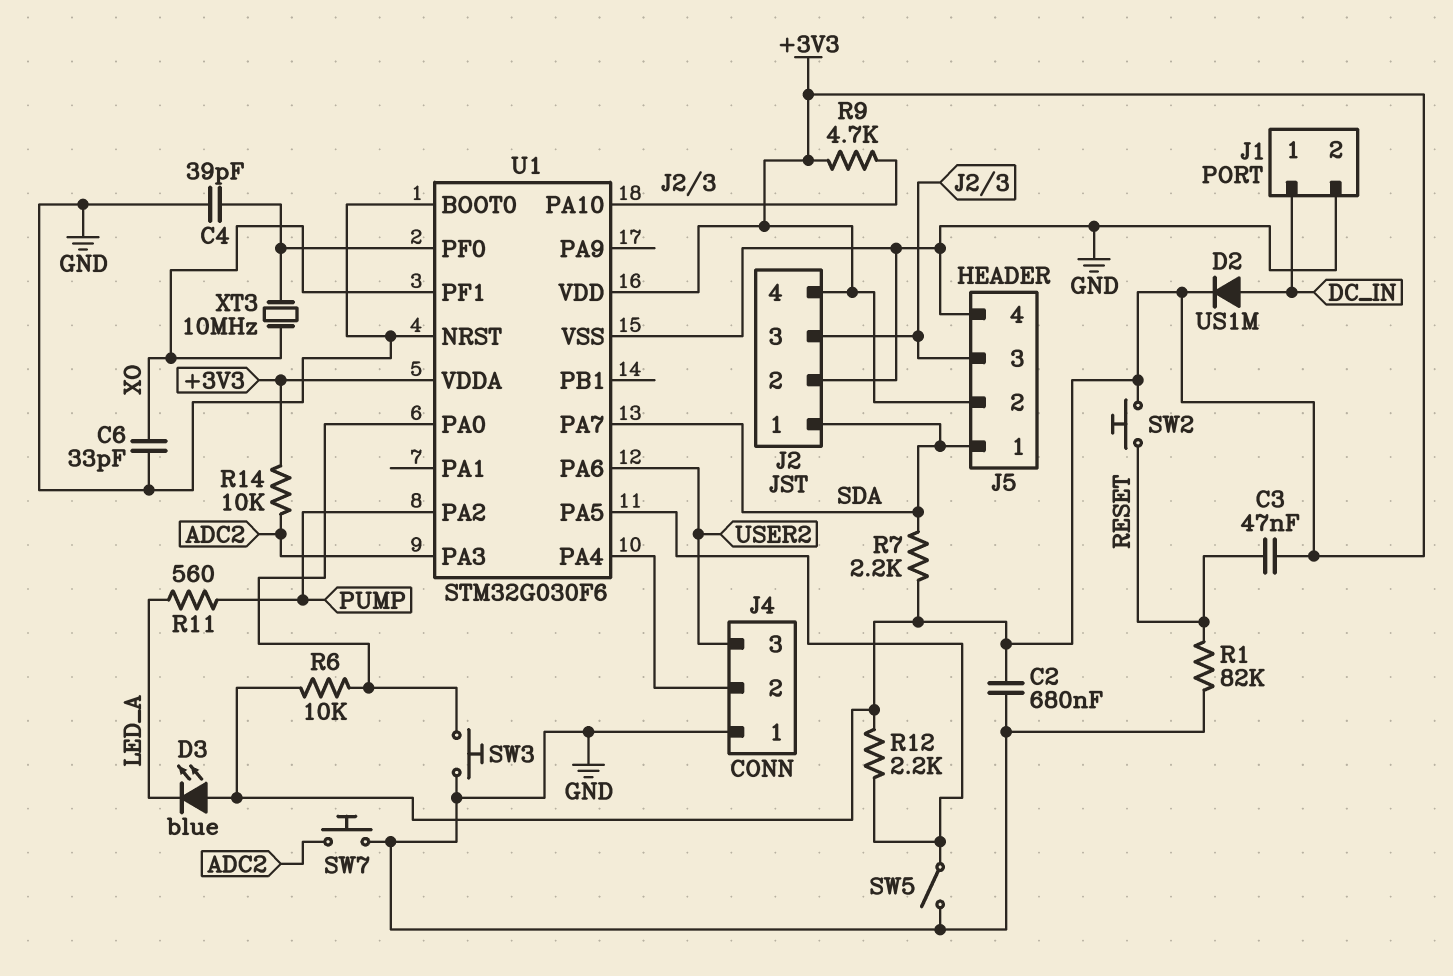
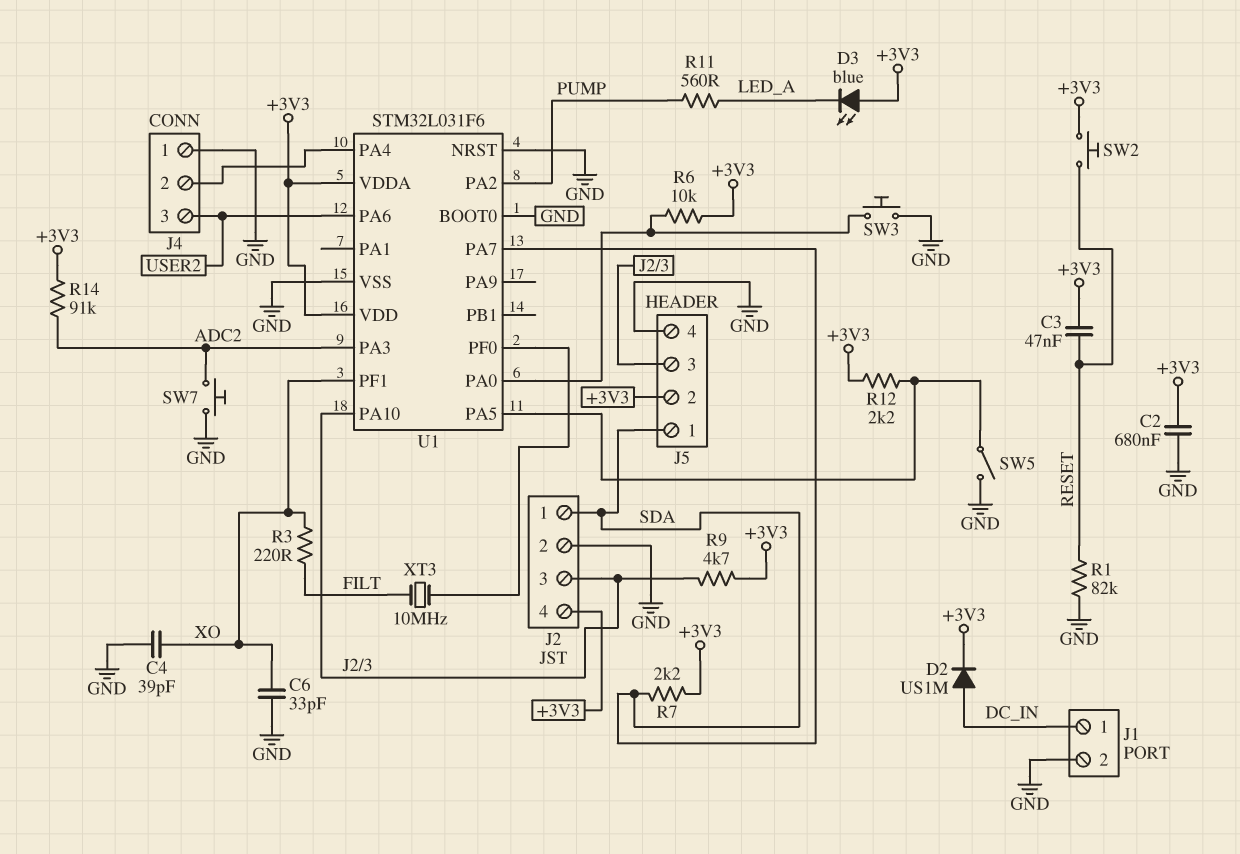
C4: 39pF (GND, U1/PF0) -> 39pF (GND, XO)
R3: none -> 220 (FILT, XO)
R14: 10k (+3V3, ADC2) -> 91k (+3V3, ADC2)
U1: STM32G030F6 -> STM32L031F6
XT3: 10MHz (U1/PF0, XO) -> 10MHz (FILT, U1/PF0)

